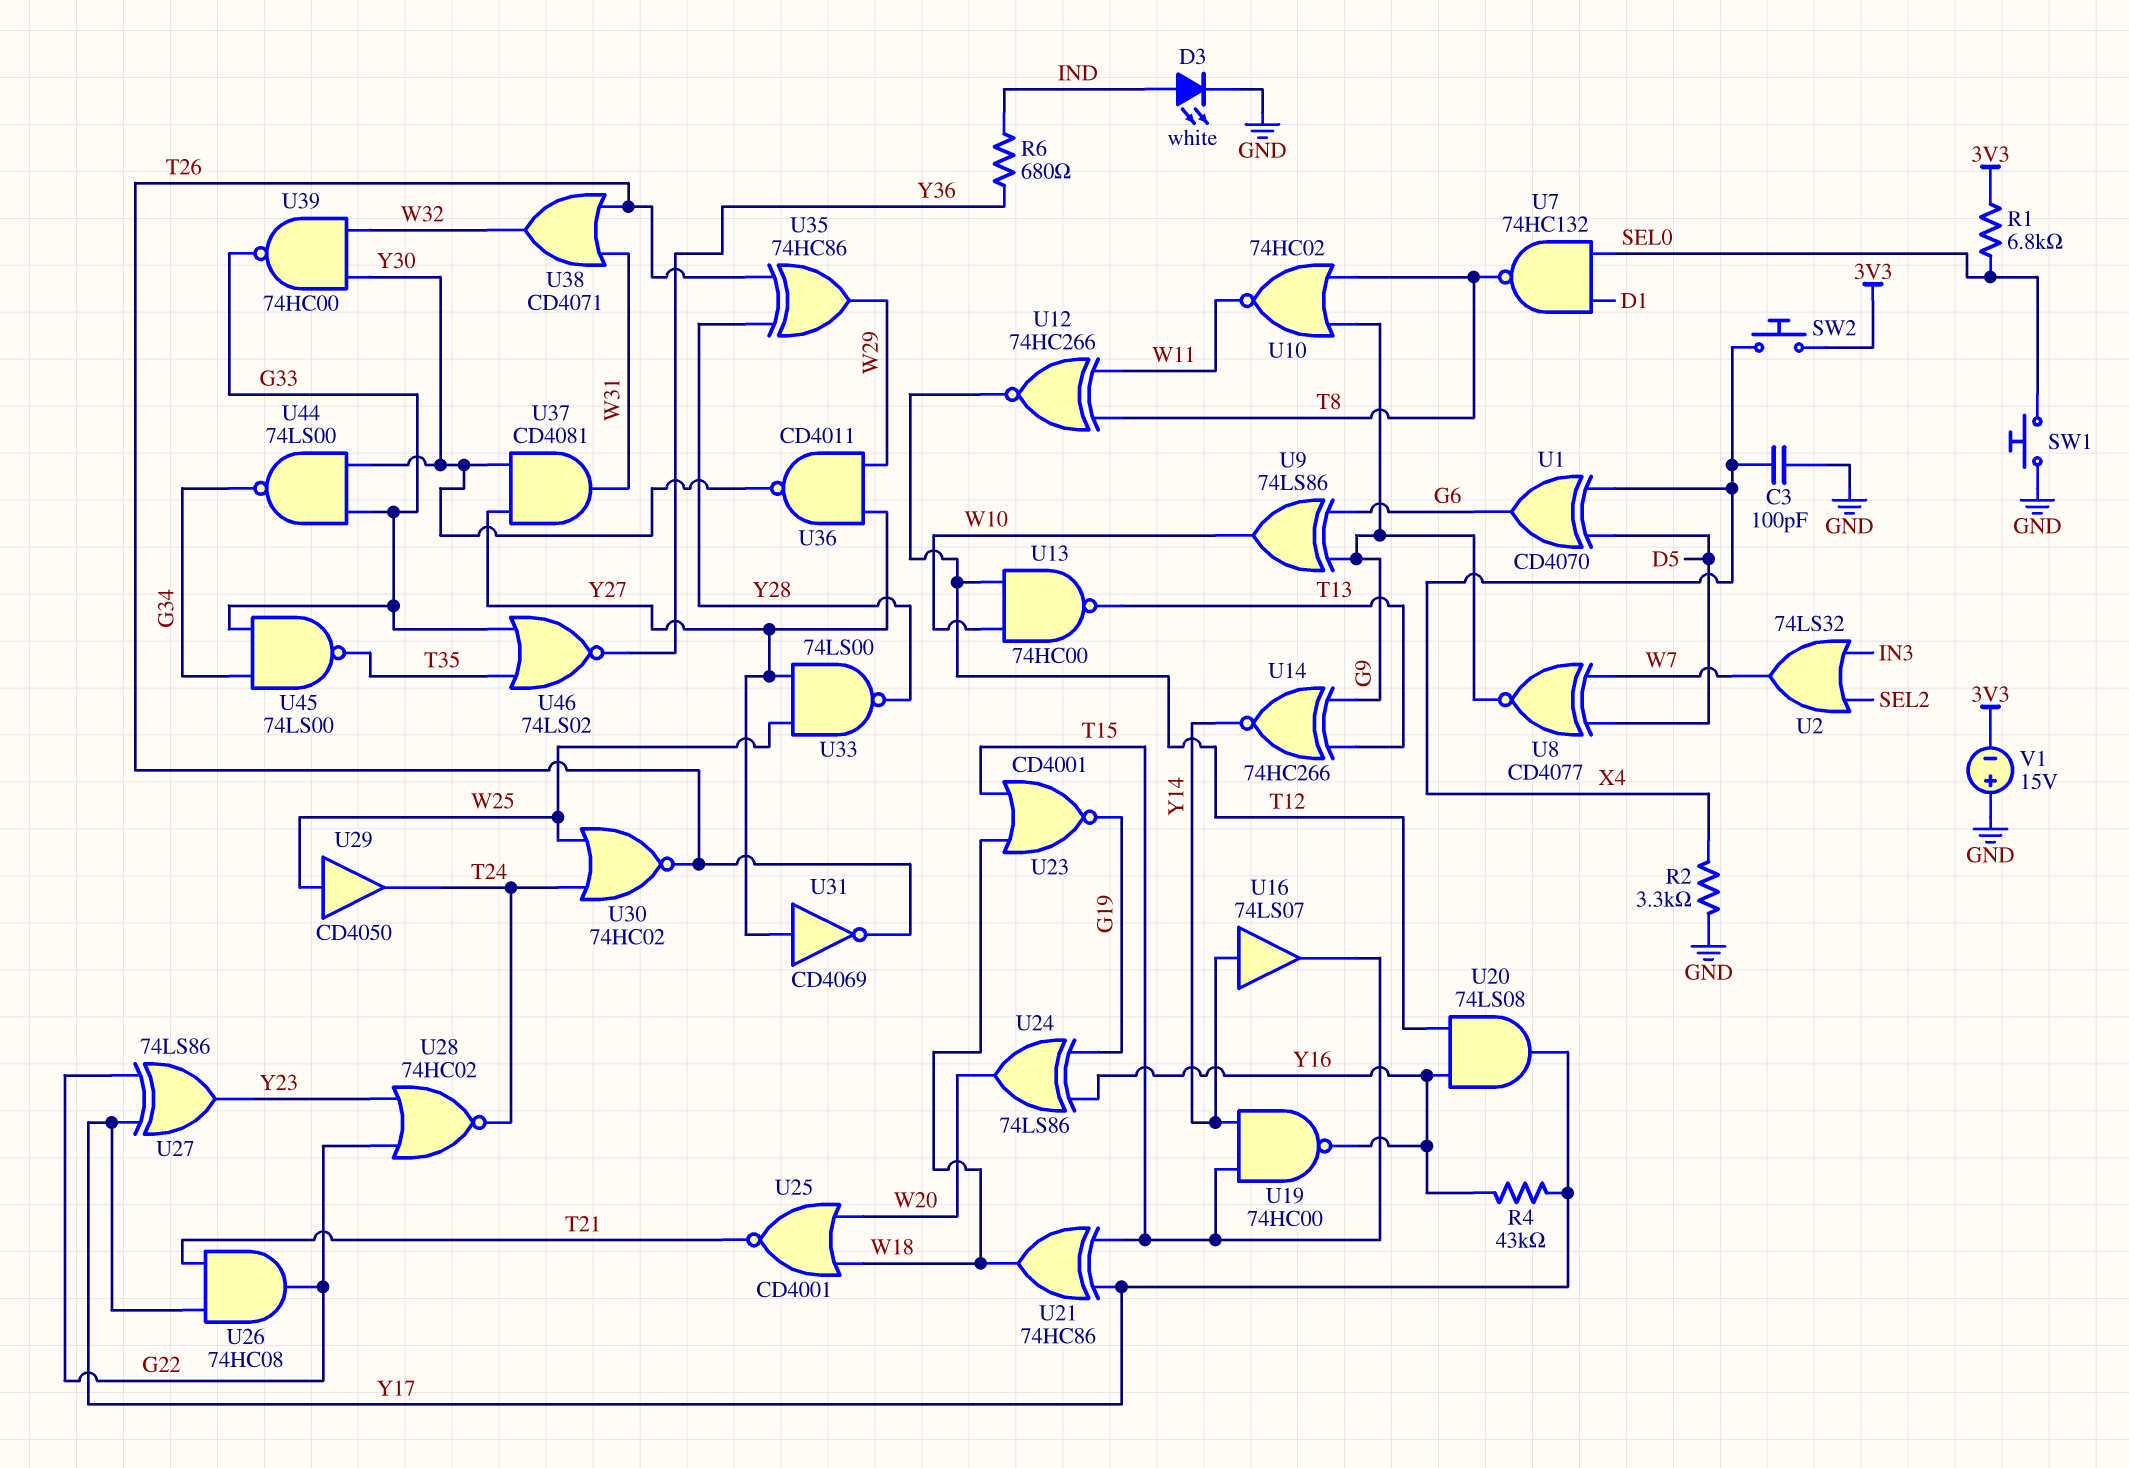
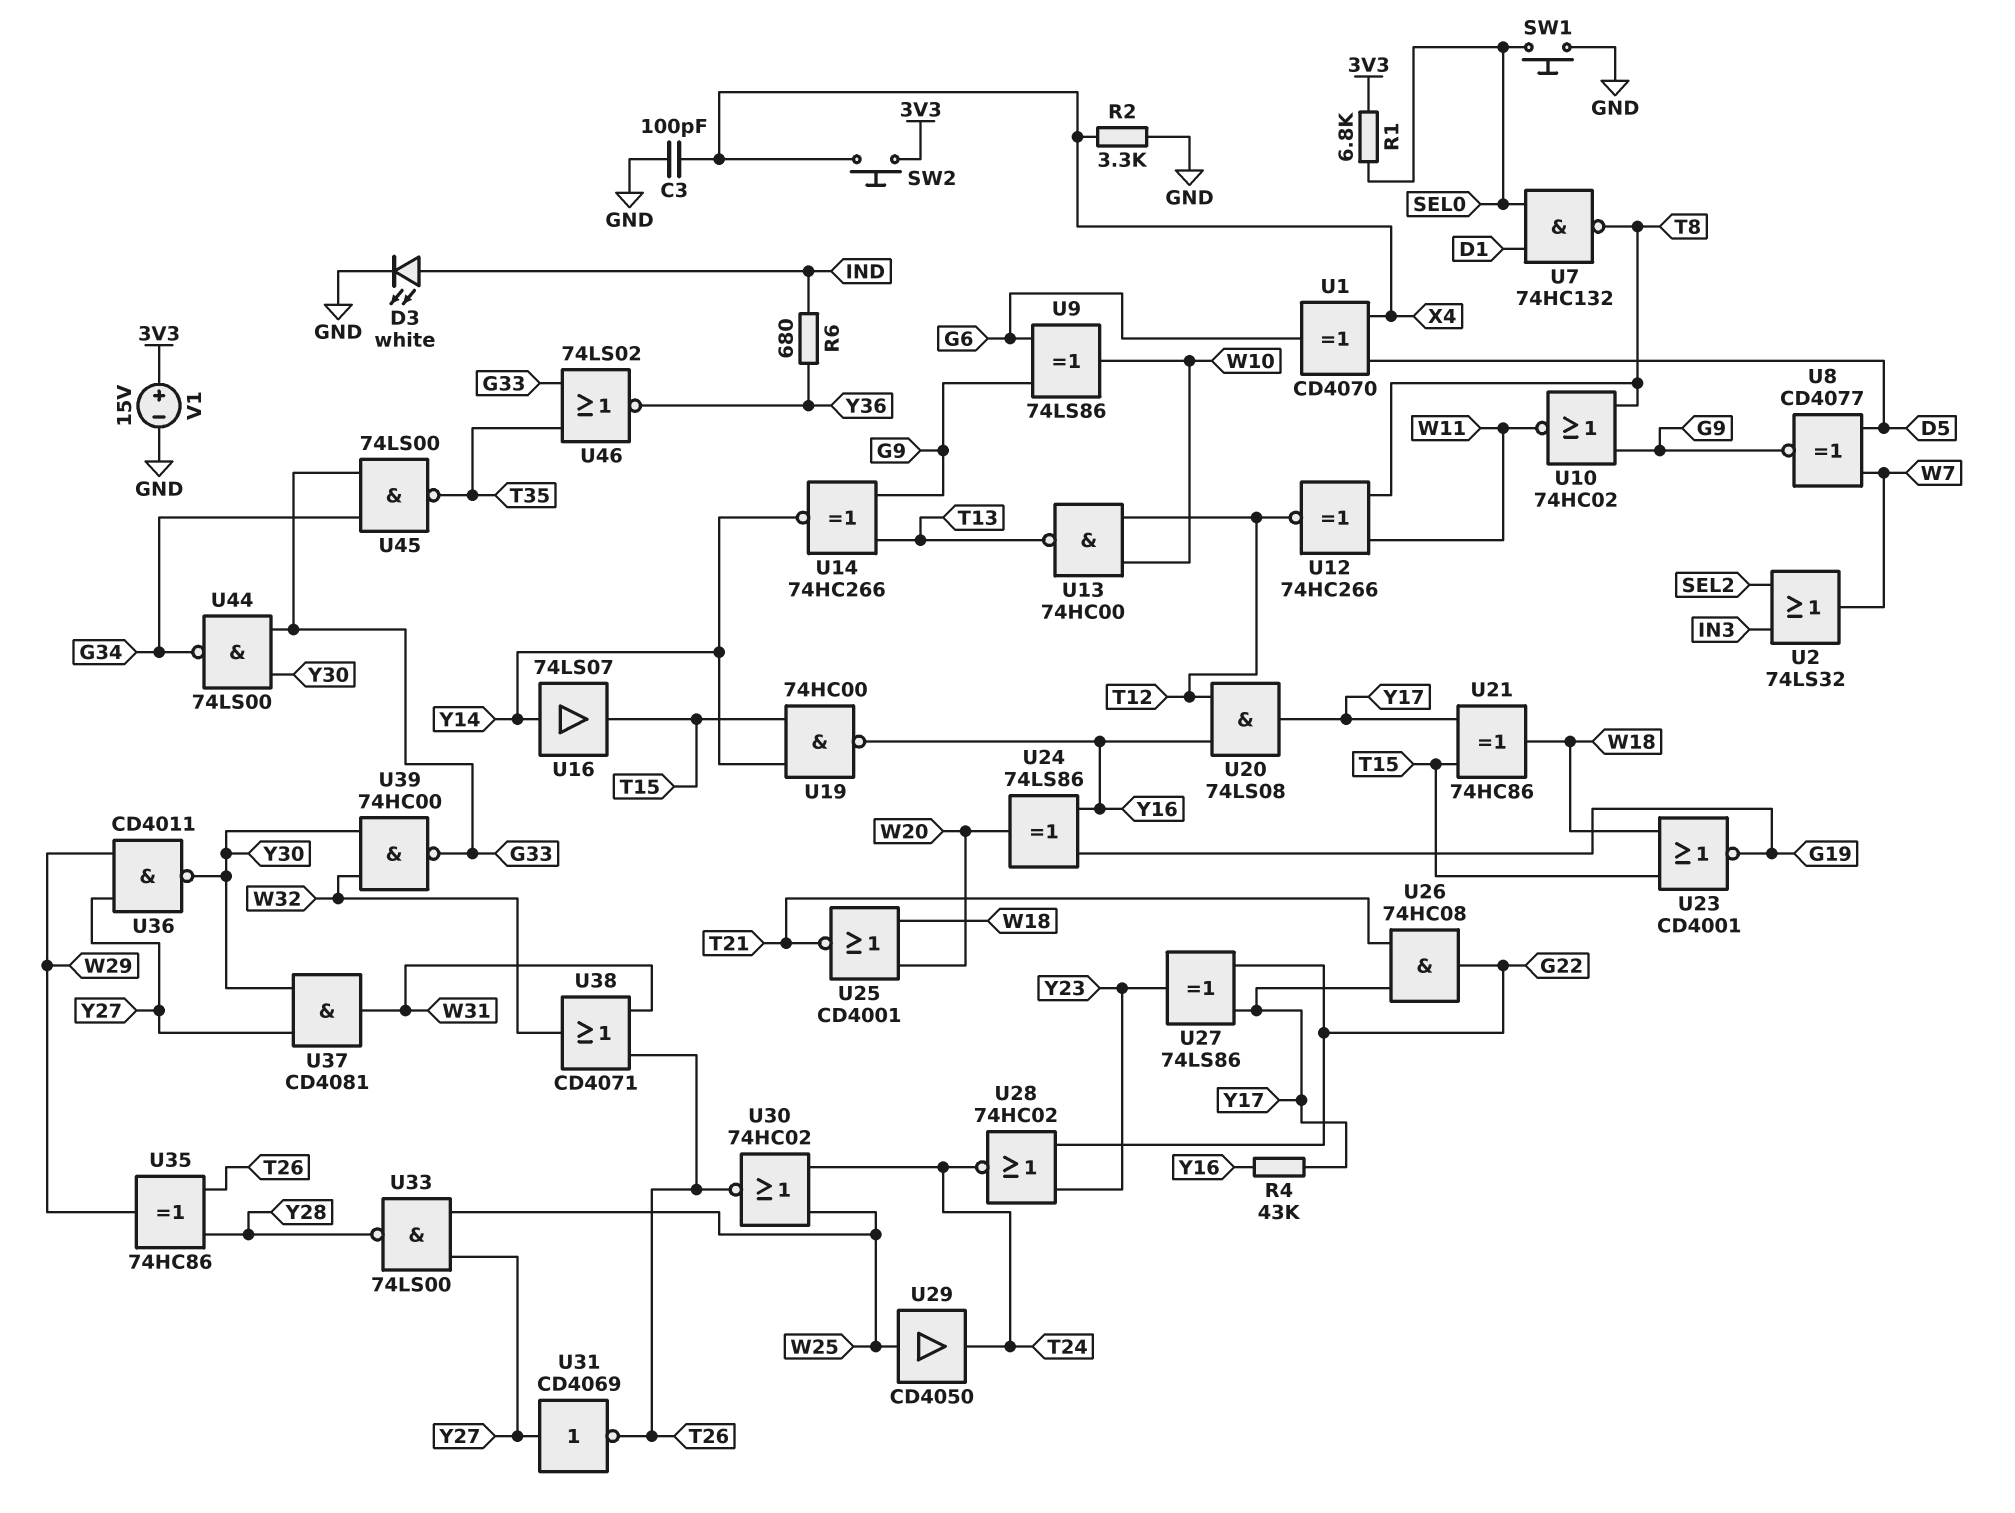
V1: 15V (plus GND, minus 3V3) -> 15V (plus 3V3, minus GND)

